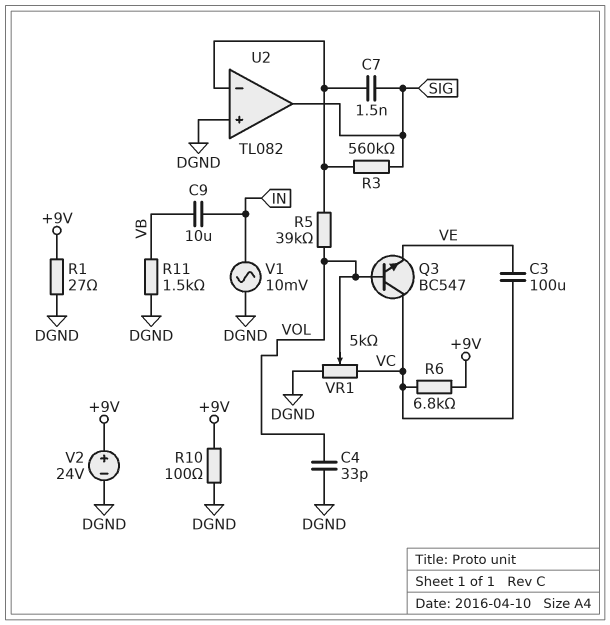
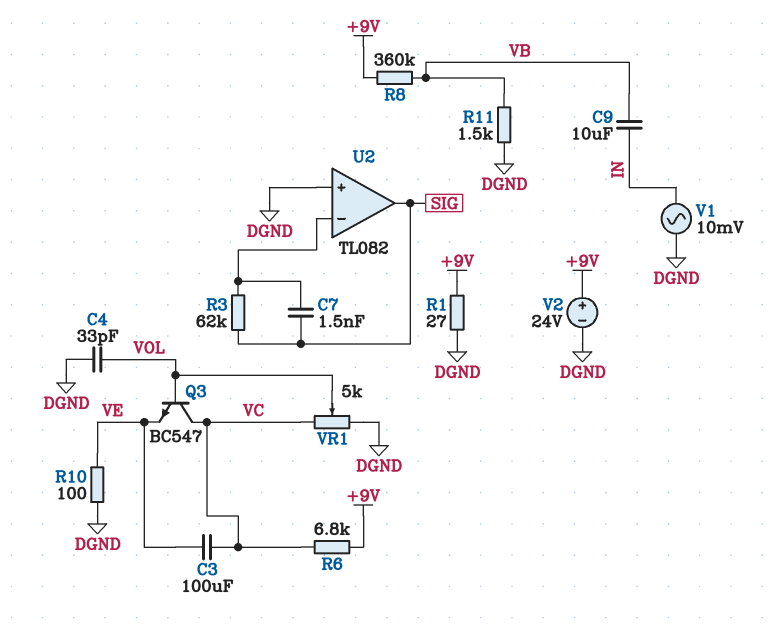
R3: 560k (SIG, U2/in-) -> 62k (SIG, U2/in-)
R5: 39k (U2/in-, VOL) -> none
R8: none -> 360k (+9V, VB)
R10: 100 (+9V, DGND) -> 100 (DGND, VE)

